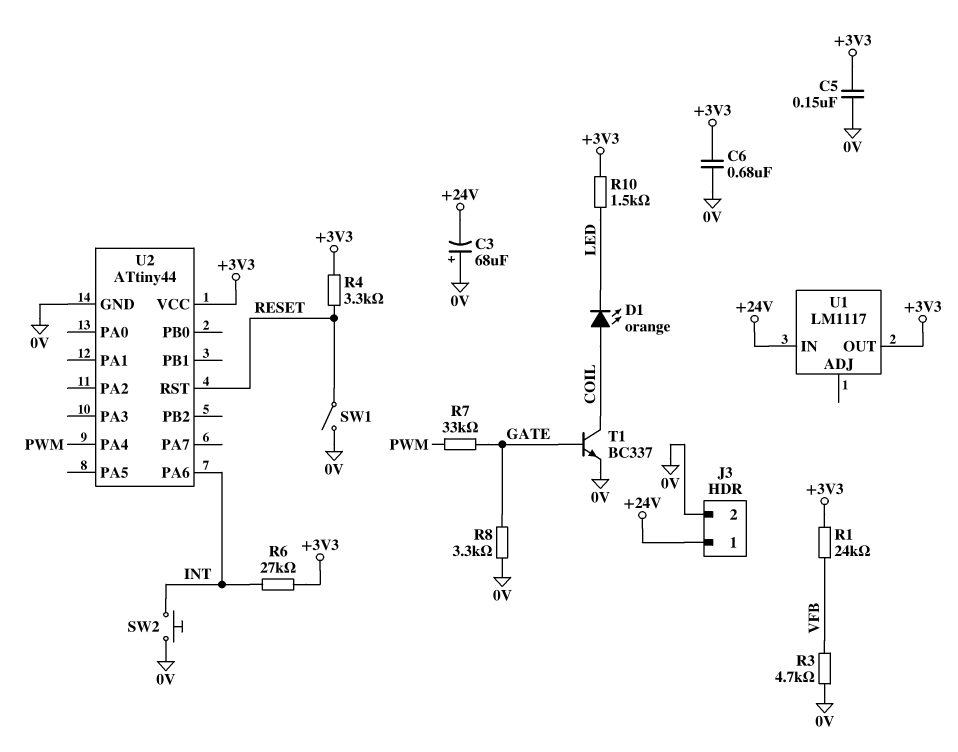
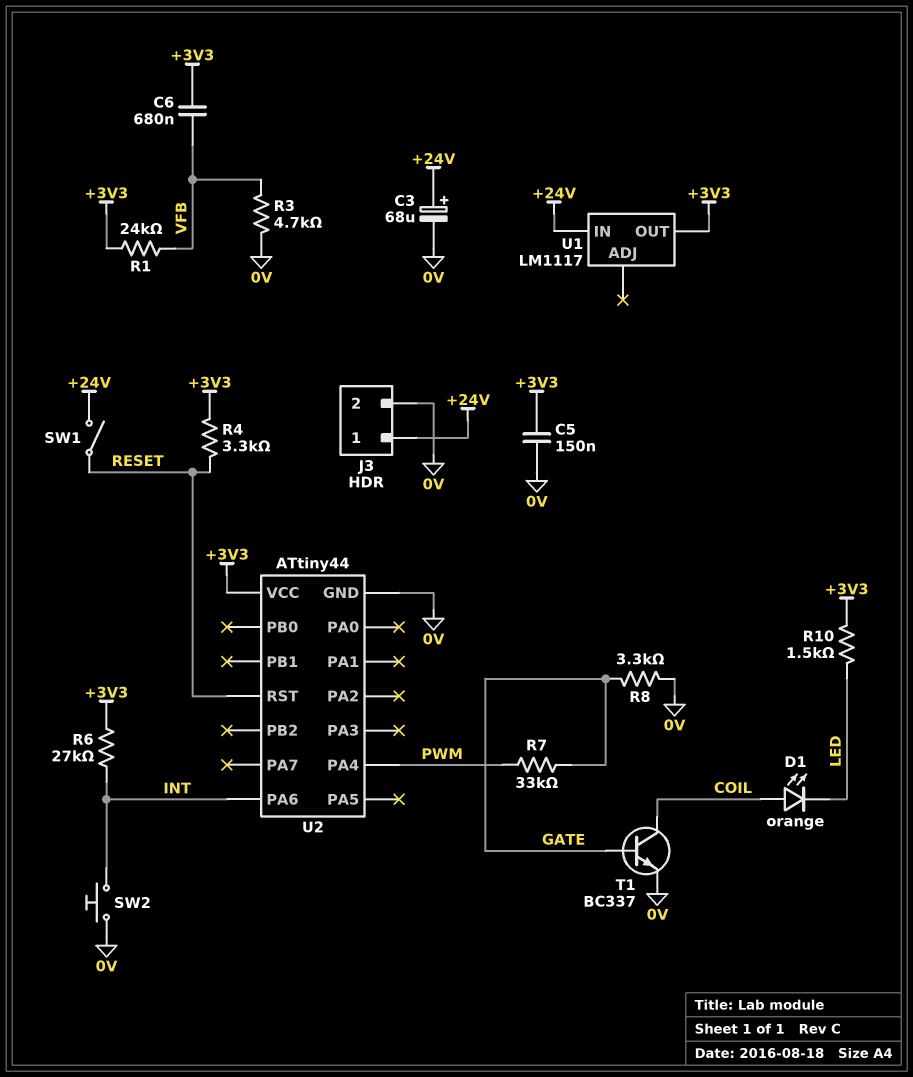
C3: 68uF (plus 0V, minus +24V) -> 68uF (plus +24V, minus 0V)
C6: 680nF (+3V3, 0V) -> 680nF (+3V3, VFB)
SW1: switch (0V, RESET) -> switch (+24V, RESET)

